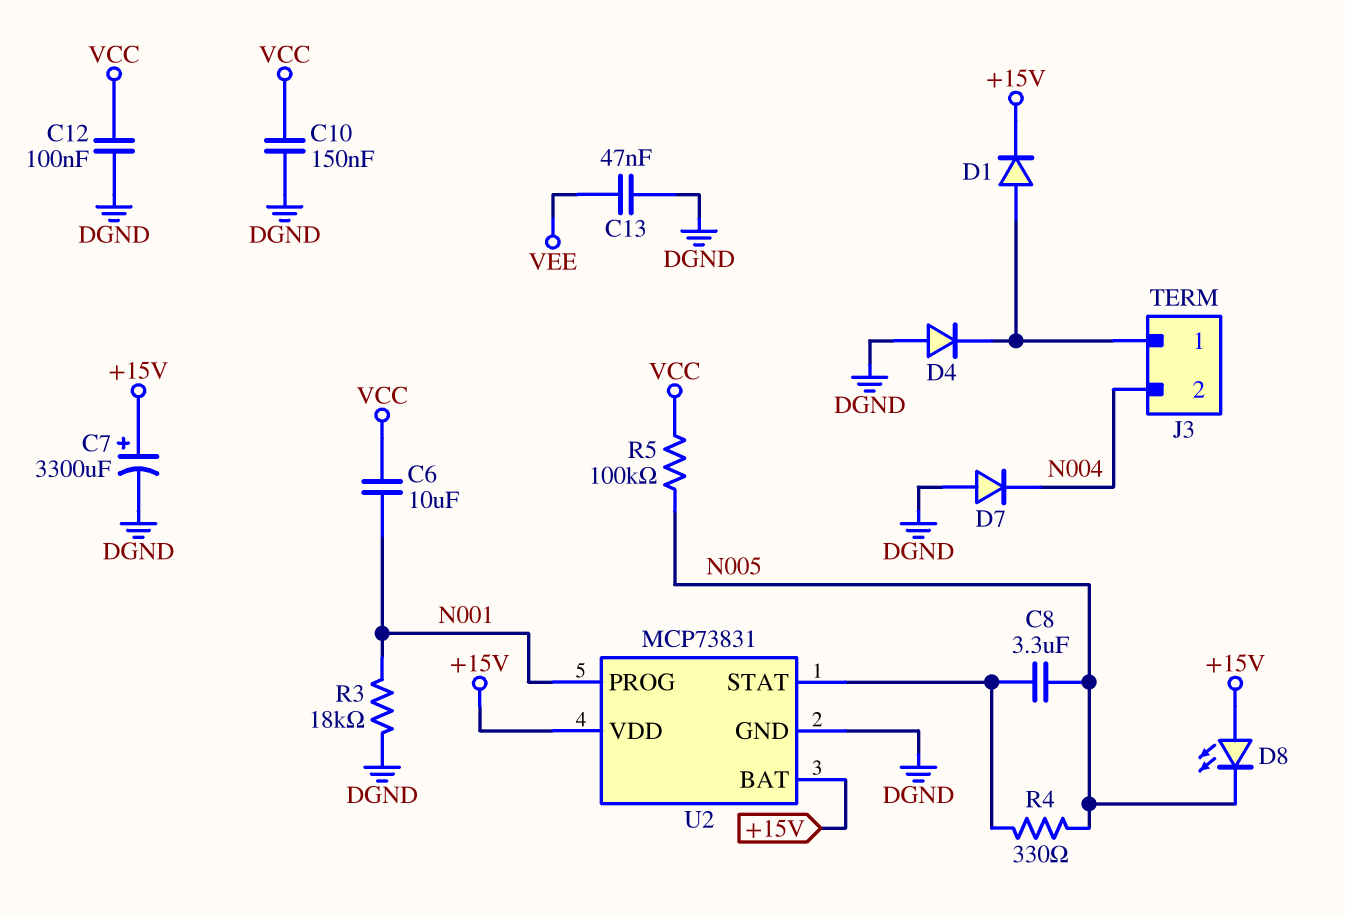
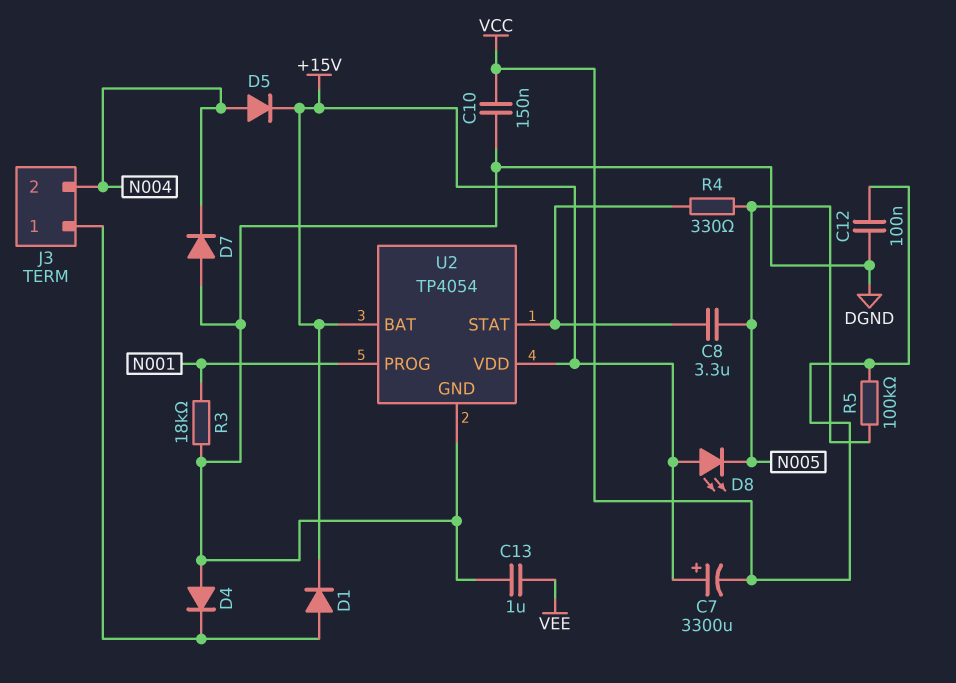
C6: 10uF (N001, VCC) -> none
C7: 3300uF (plus +15V, minus DGND) -> 3300uF (plus +15V, minus VCC)
C13: 47nF (DGND, VEE) -> 1uF (DGND, VEE)
D5: none -> diode (A N004, K +15V)
U2: MCP73831 -> TP4054

